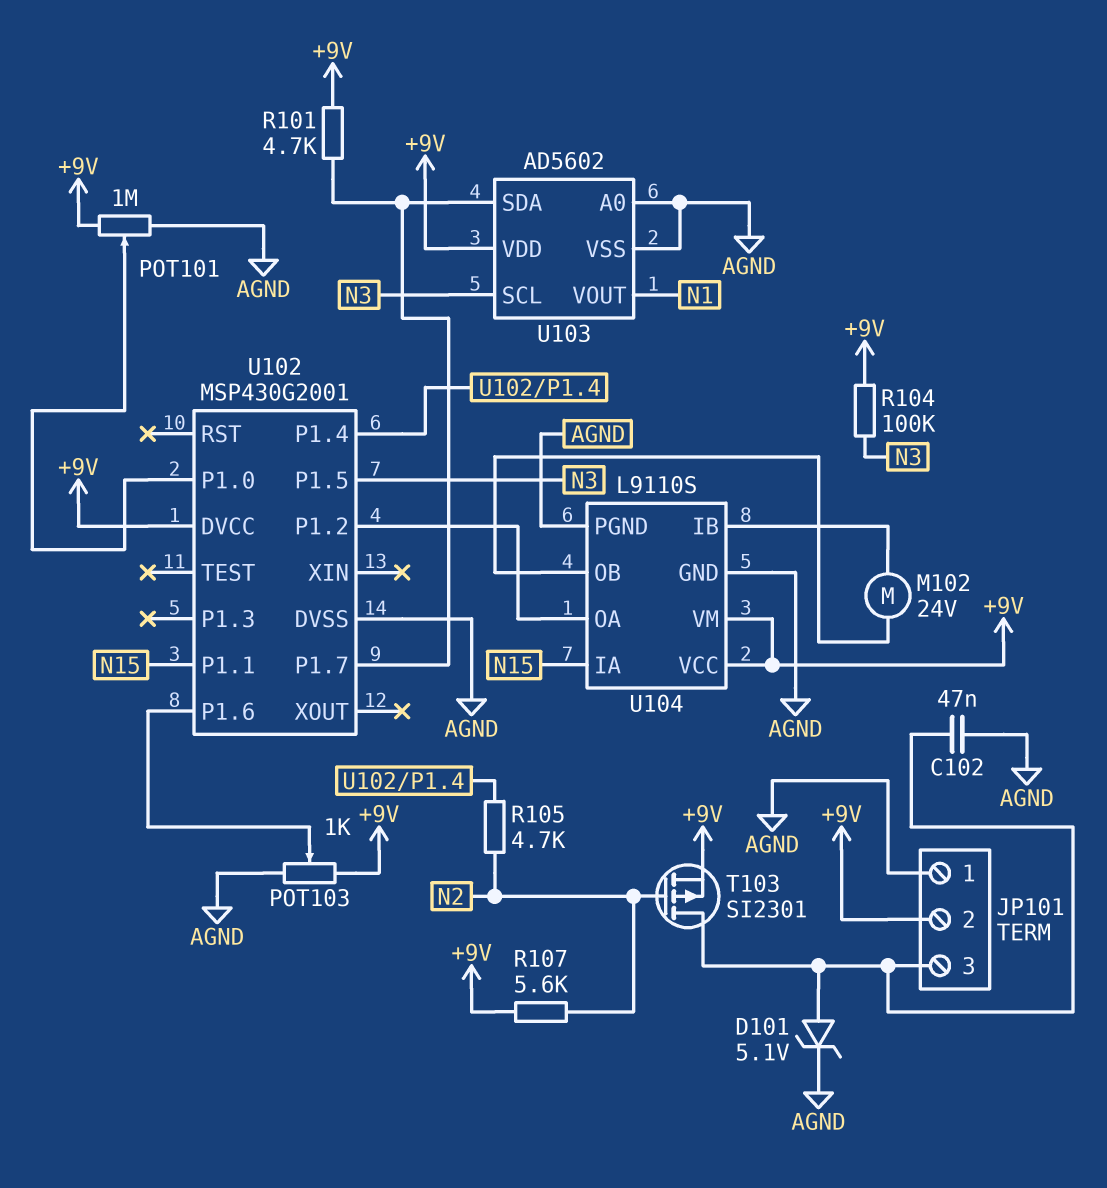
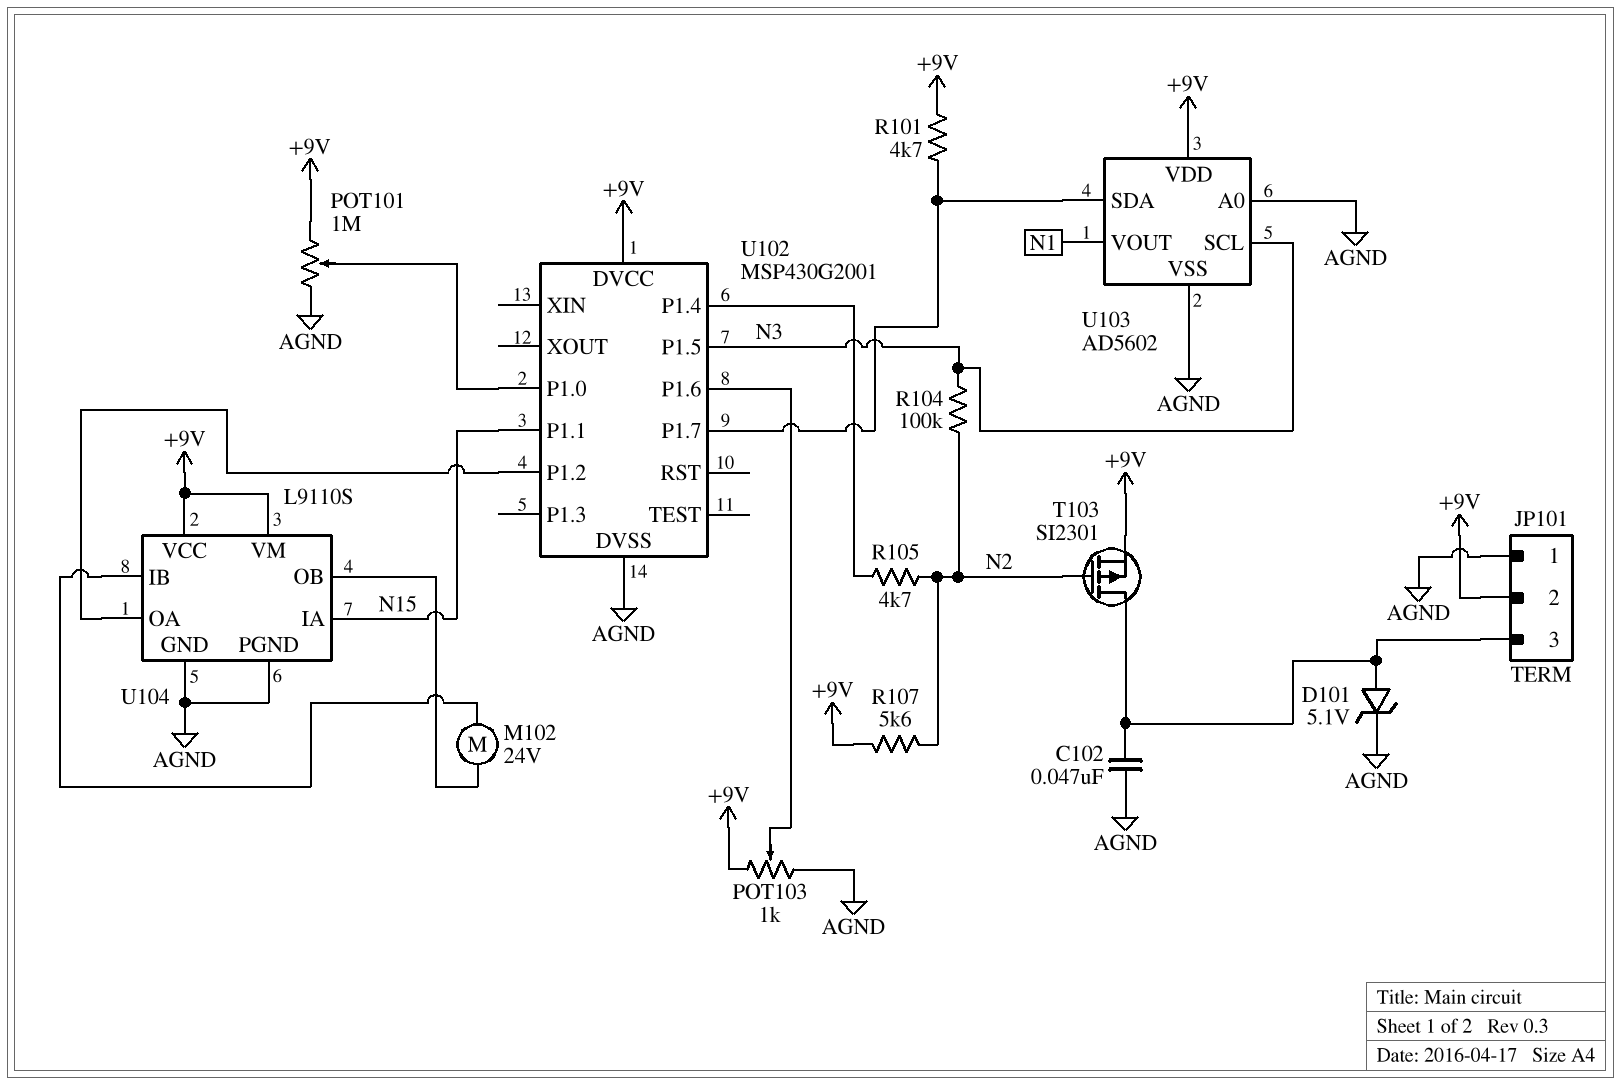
R104: 100k (+9V, N3) -> 100k (N2, N3)

